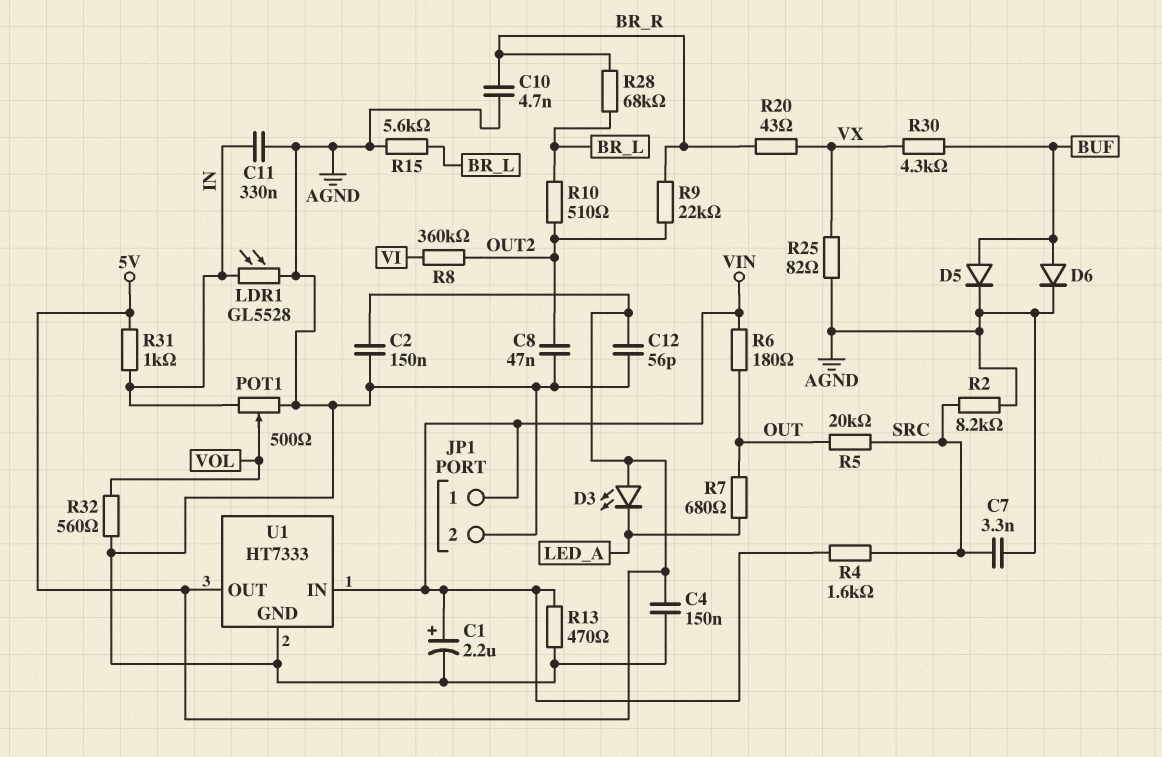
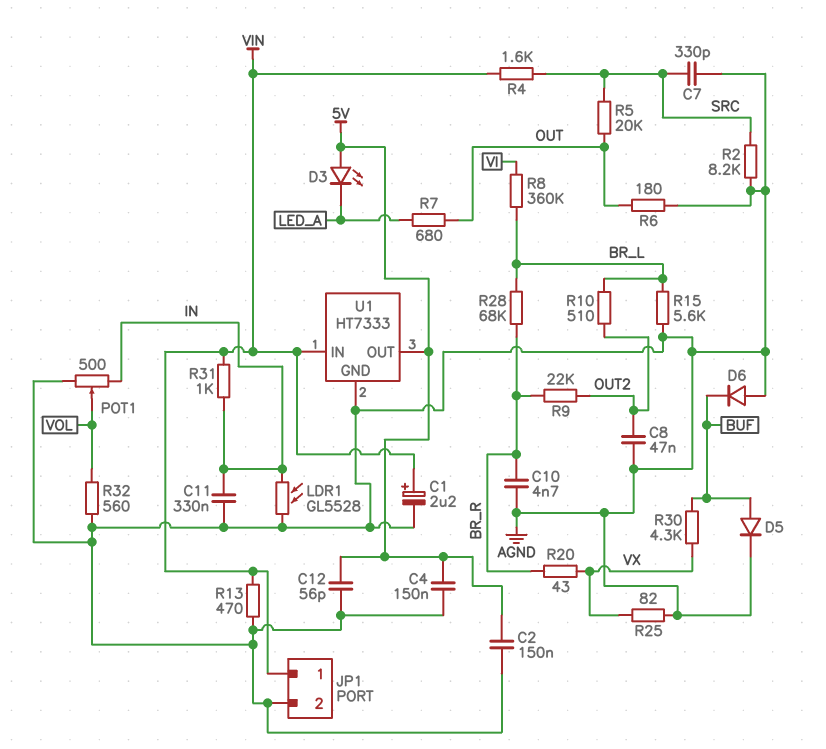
C7: 3.3nF (AGND, SRC) -> 330pF (AGND, SRC)
D6: diode (A BUF, K AGND) -> diode (A AGND, K BUF)
R6: 180 (OUT, VIN) -> 180 (AGND, OUT)
R8: 360k (OUT2, VI) -> 360k (BR_L, VI)
R31: 1k (5V, IN) -> 1k (IN, VIN)

